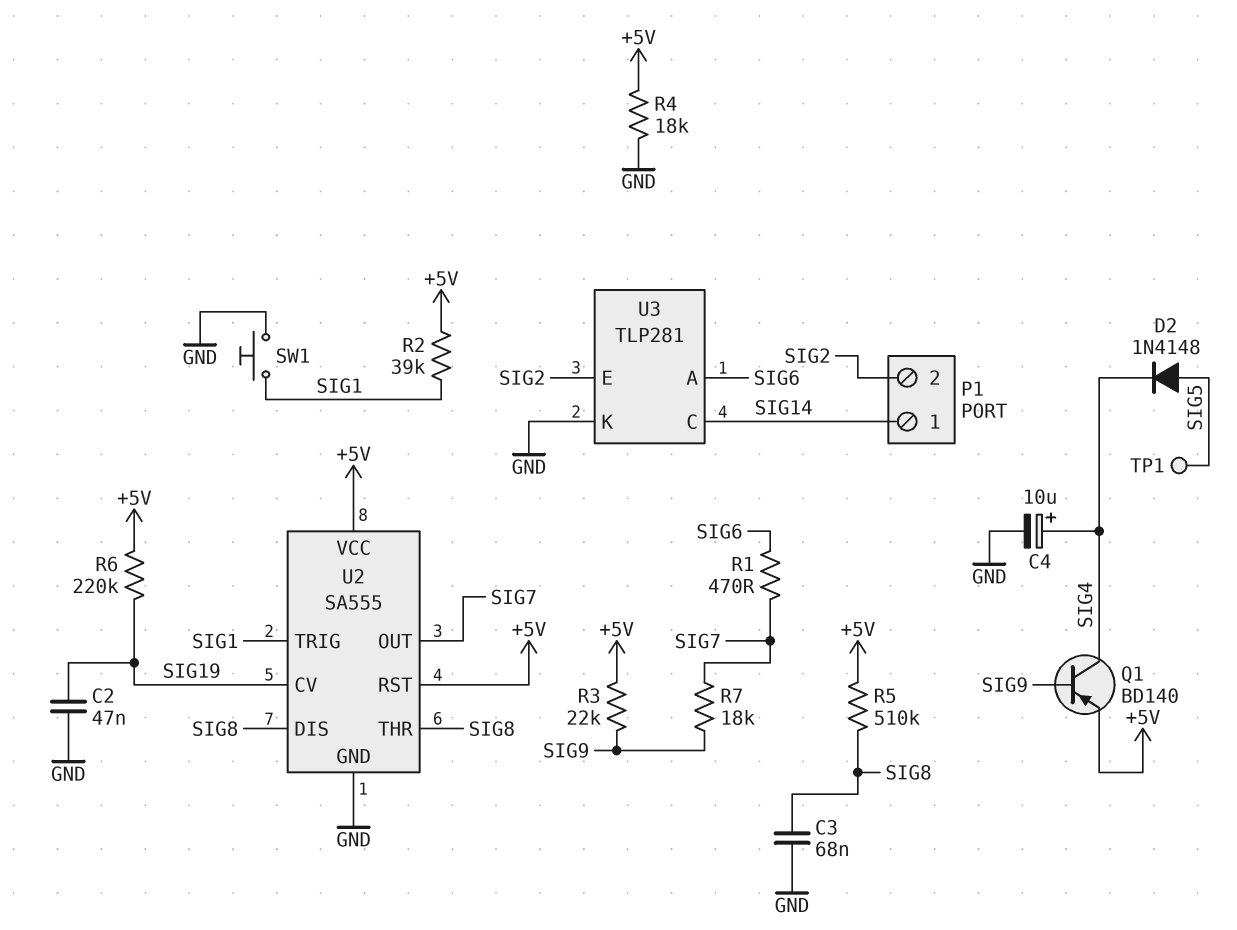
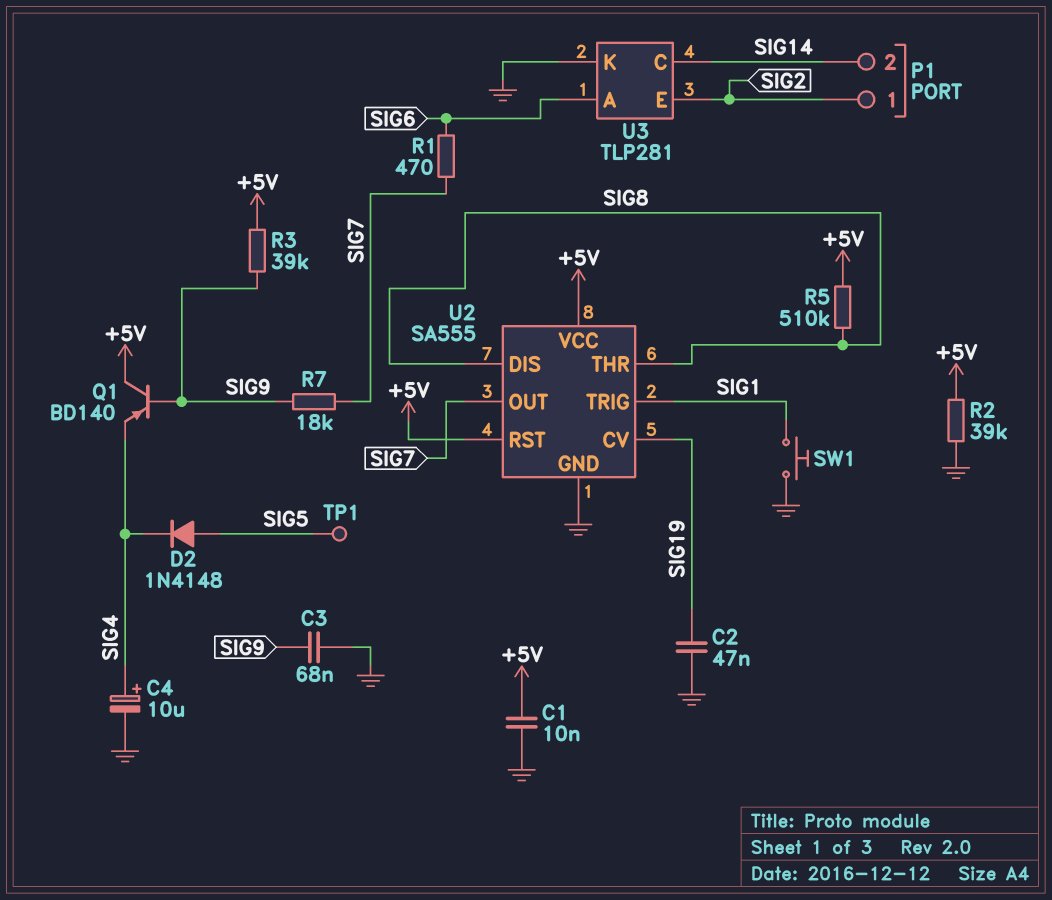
C1: none -> 10nF (+5V, GND)
C3: 68nF (GND, SIG8) -> 68nF (GND, SIG9)
P1 pin 1: SIG14 -> SIG2
P1 pin 2: SIG2 -> SIG14
Q1: PNP BD140 (B SIG9, C SIG4, E +5V) -> PNP BD140 (B SIG9, C +5V, E SIG4)
R2: 39k (+5V, SIG1) -> 39k (+5V, GND)
R3: 22k (+5V, SIG9) -> 39k (+5V, SIG9)
R4: 18k (+5V, GND) -> none
R6: 220k (+5V, SIG19) -> none

